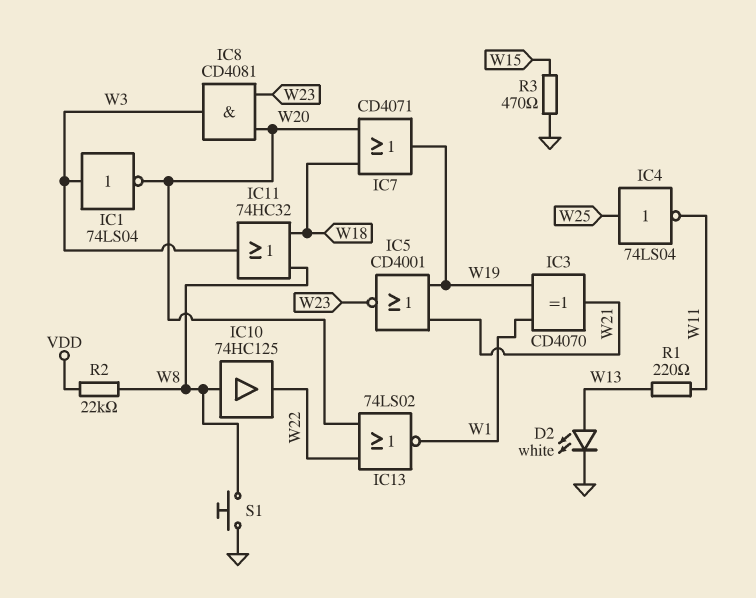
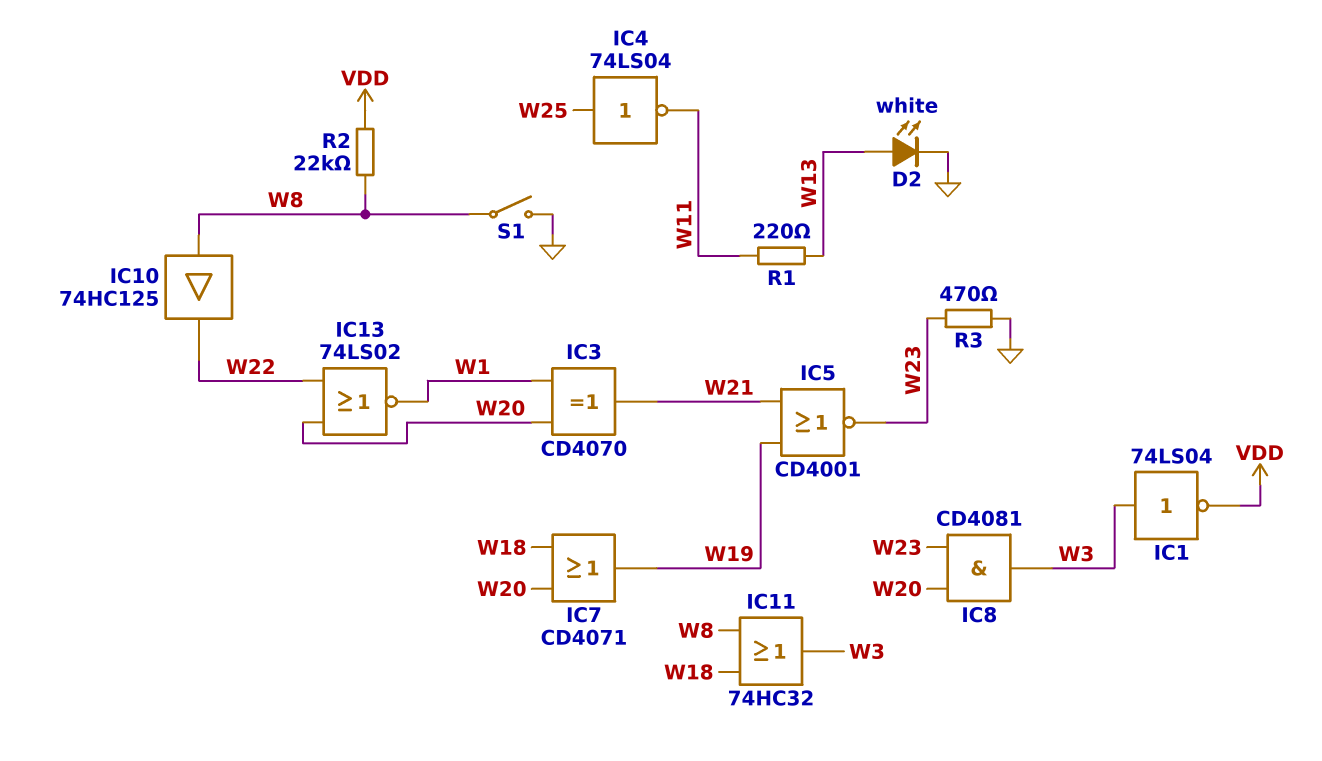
IC1: NOT 74LS04 (in W3, out W20) -> NOT 74LS04 (in W3, out VDD)
IC3: XOR CD4070 (in W1, in W19, out W21) -> XOR CD4070 (in W1, in W20, out W21)
R3: 470 (GND, W15) -> 470 (GND, W23)
S1: button (GND, W8) -> switch (GND, W8)

